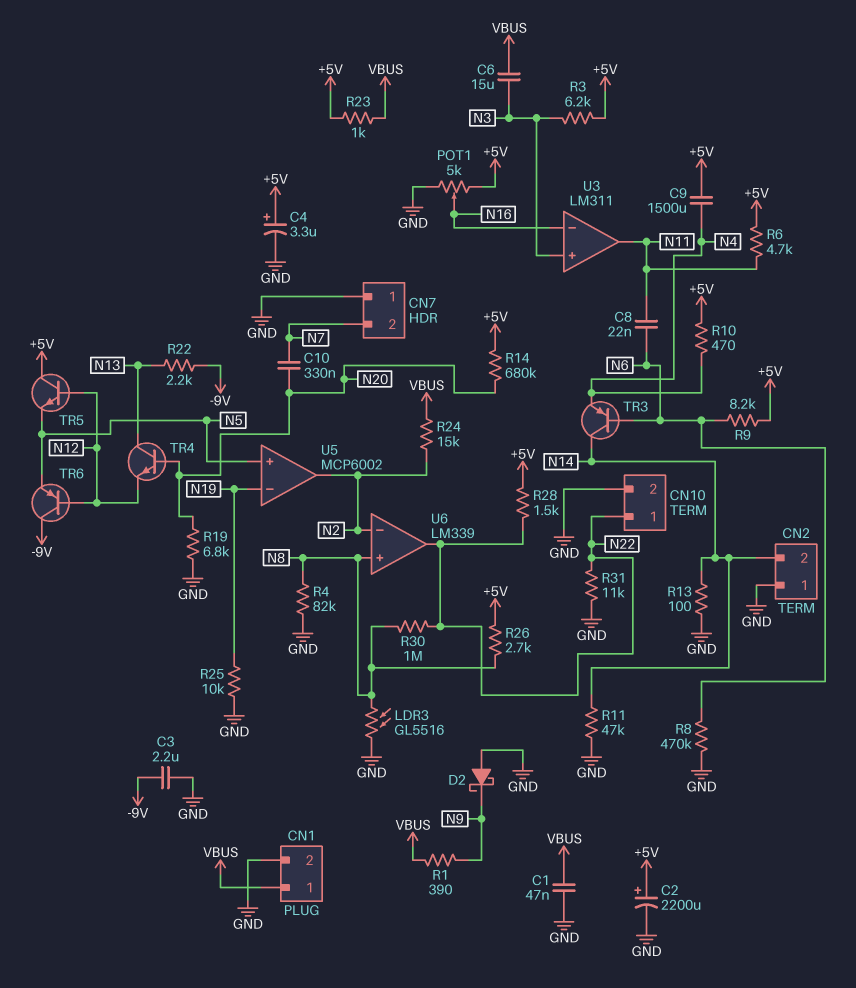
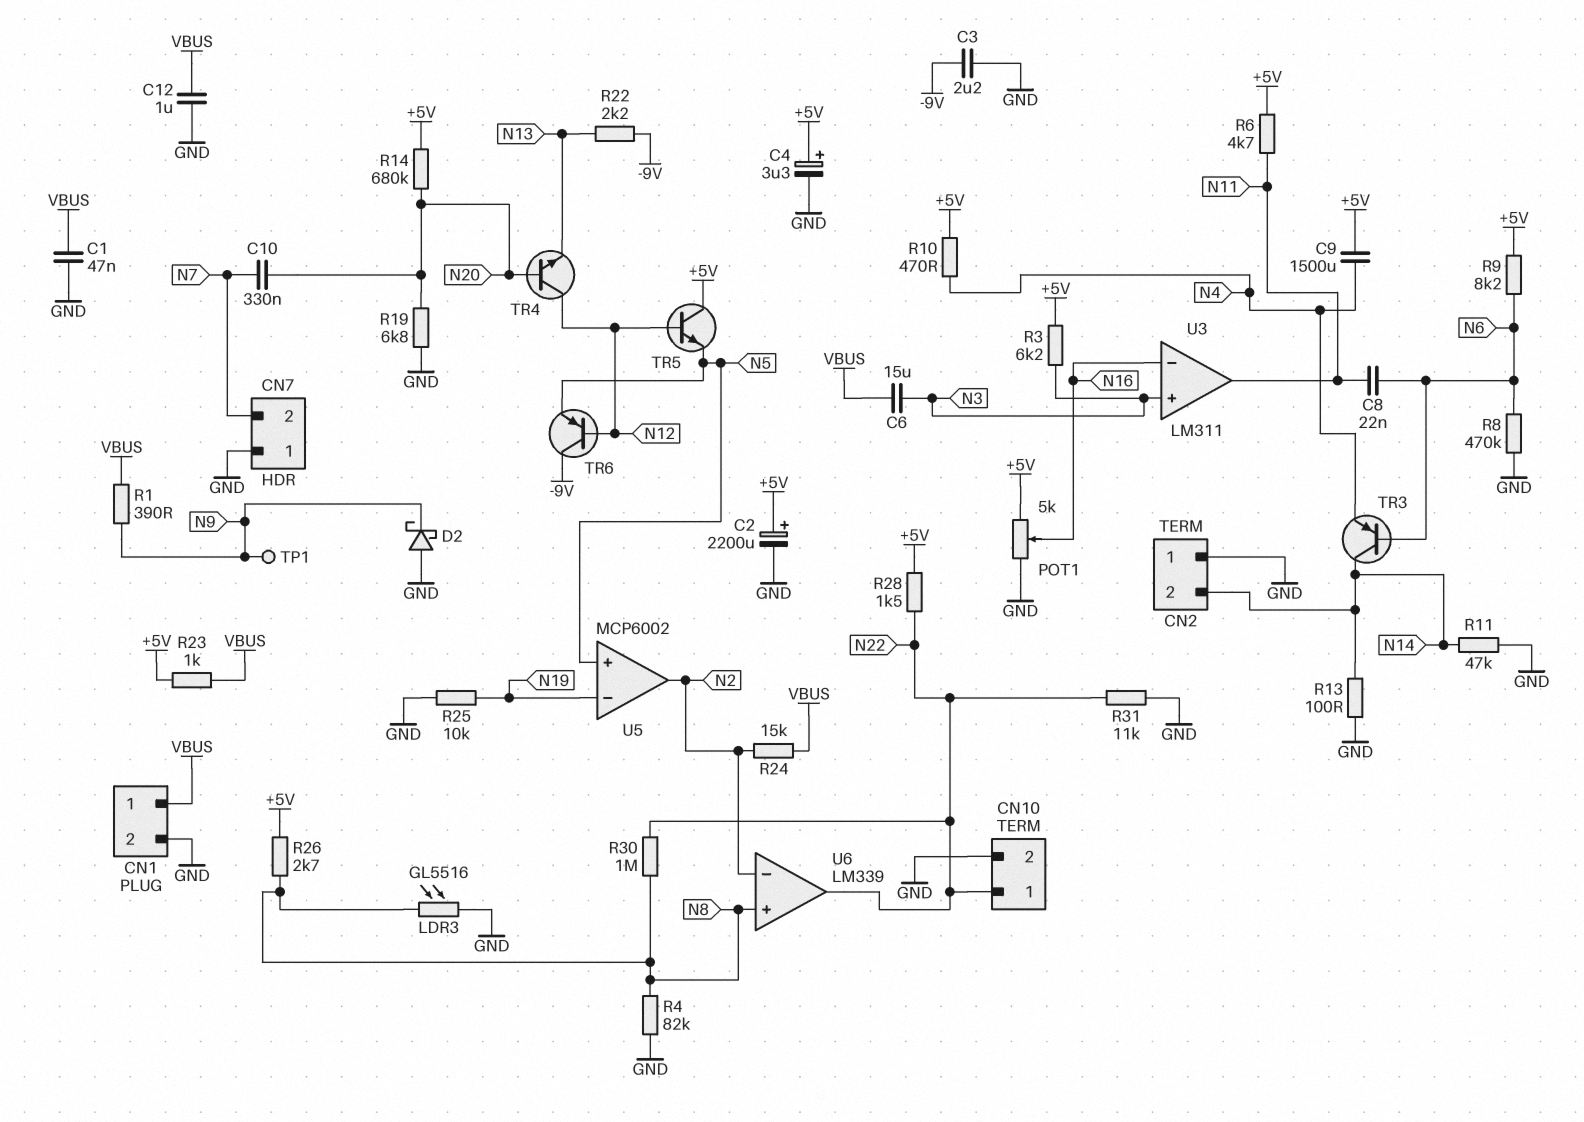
C12: none -> 1uF (GND, VBUS)
TP1: none -> test point (N9)
TR4: NPN (B N20, C N13, E N12) -> NPN (B N20, C N12, E N13)

